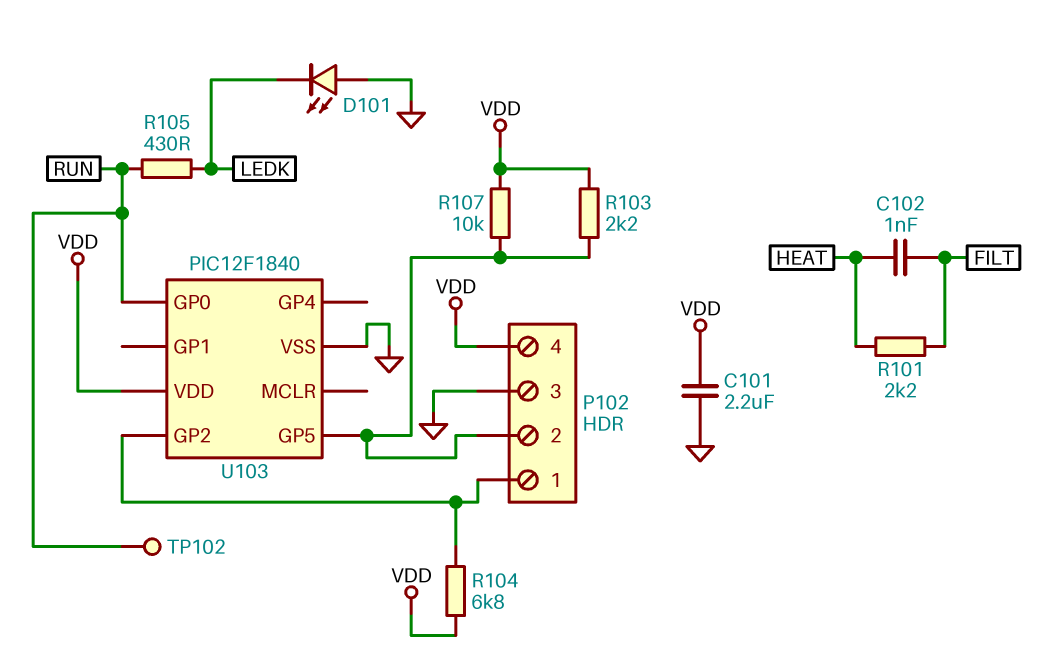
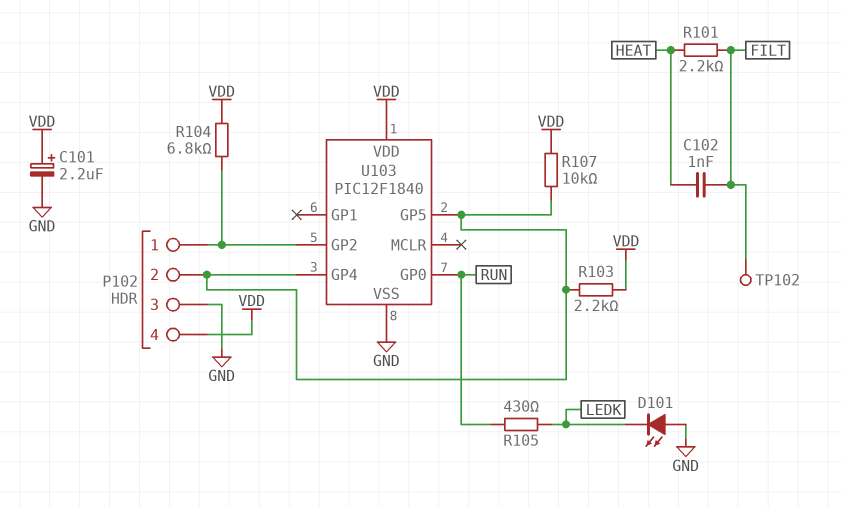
C101: 2.2uF (GND, VDD) -> 2.2uF (plus VDD, minus GND)
TP102: test point (RUN) -> test point (FILT)
U103 pin GP4: none -> P102/2

